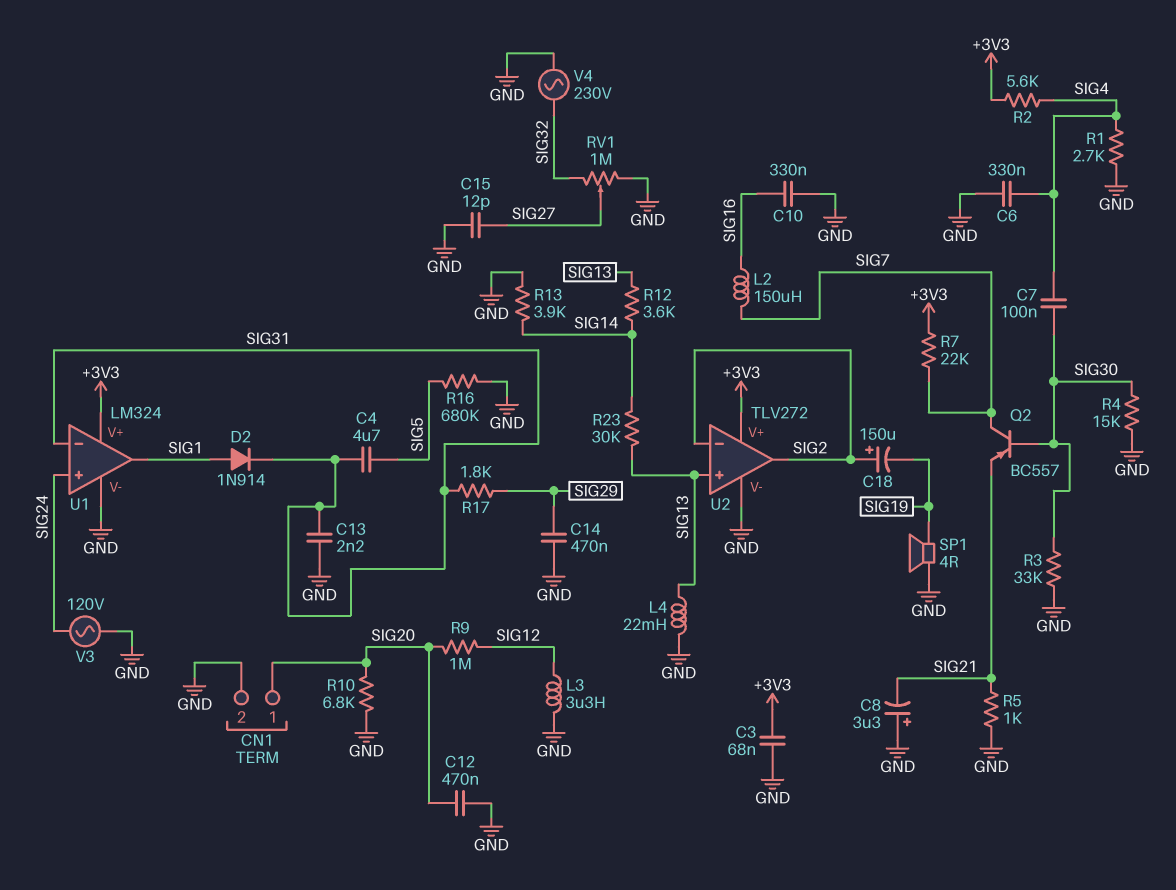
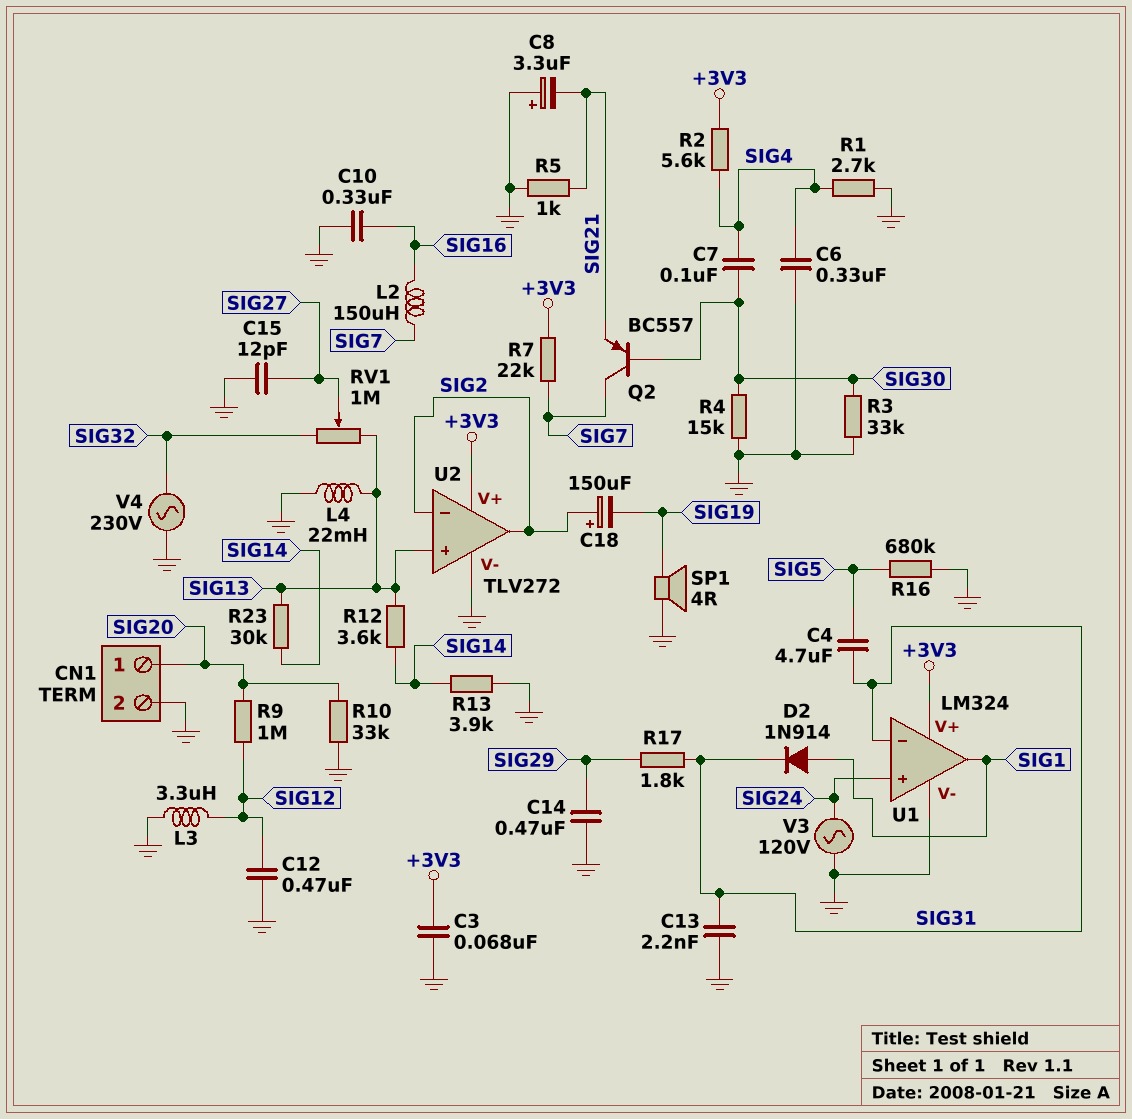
C12: 470nF (GND, SIG20) -> 470nF (GND, SIG12)
R10: 6.8k (GND, SIG20) -> 33k (GND, SIG20)
RV1: 1M (GND, SIG32, wiper SIG27) -> 1M (SIG13, SIG32, wiper SIG27)

